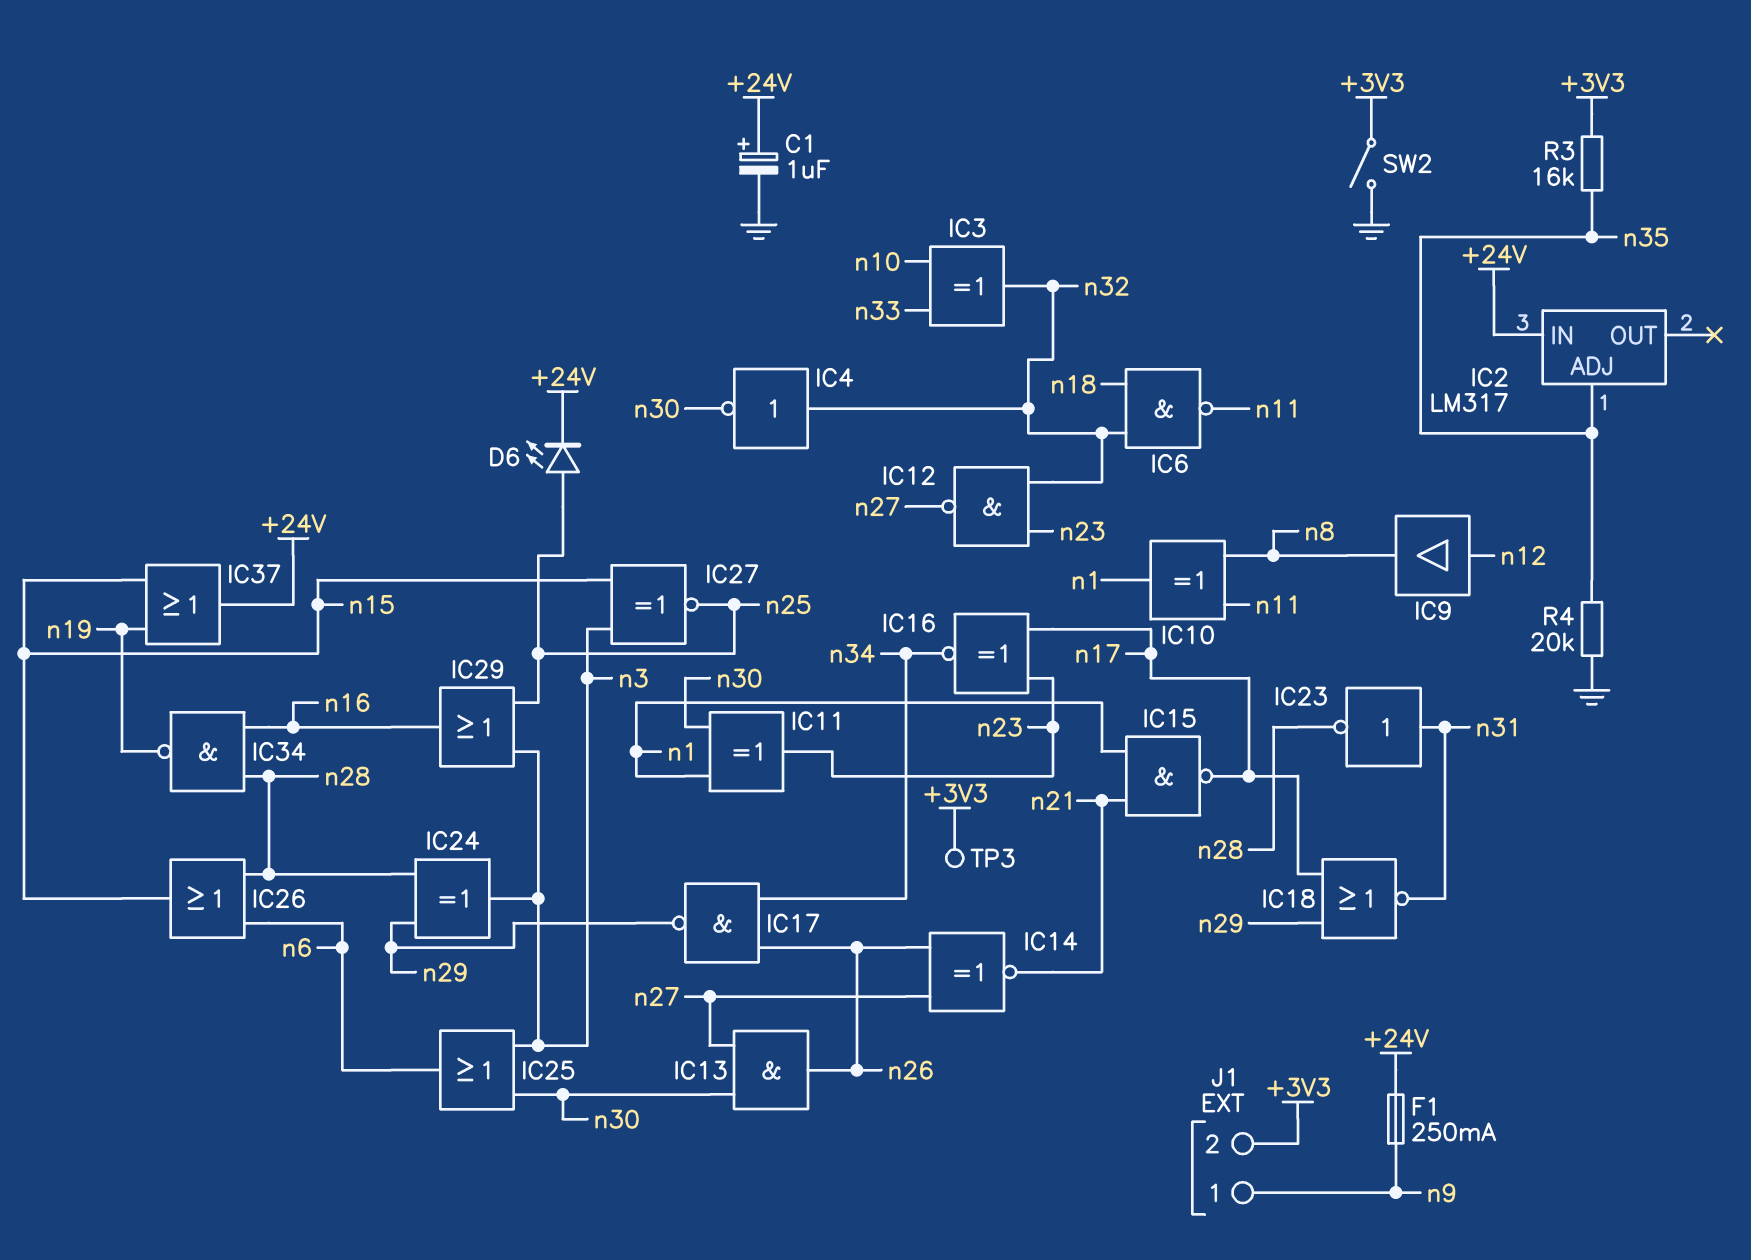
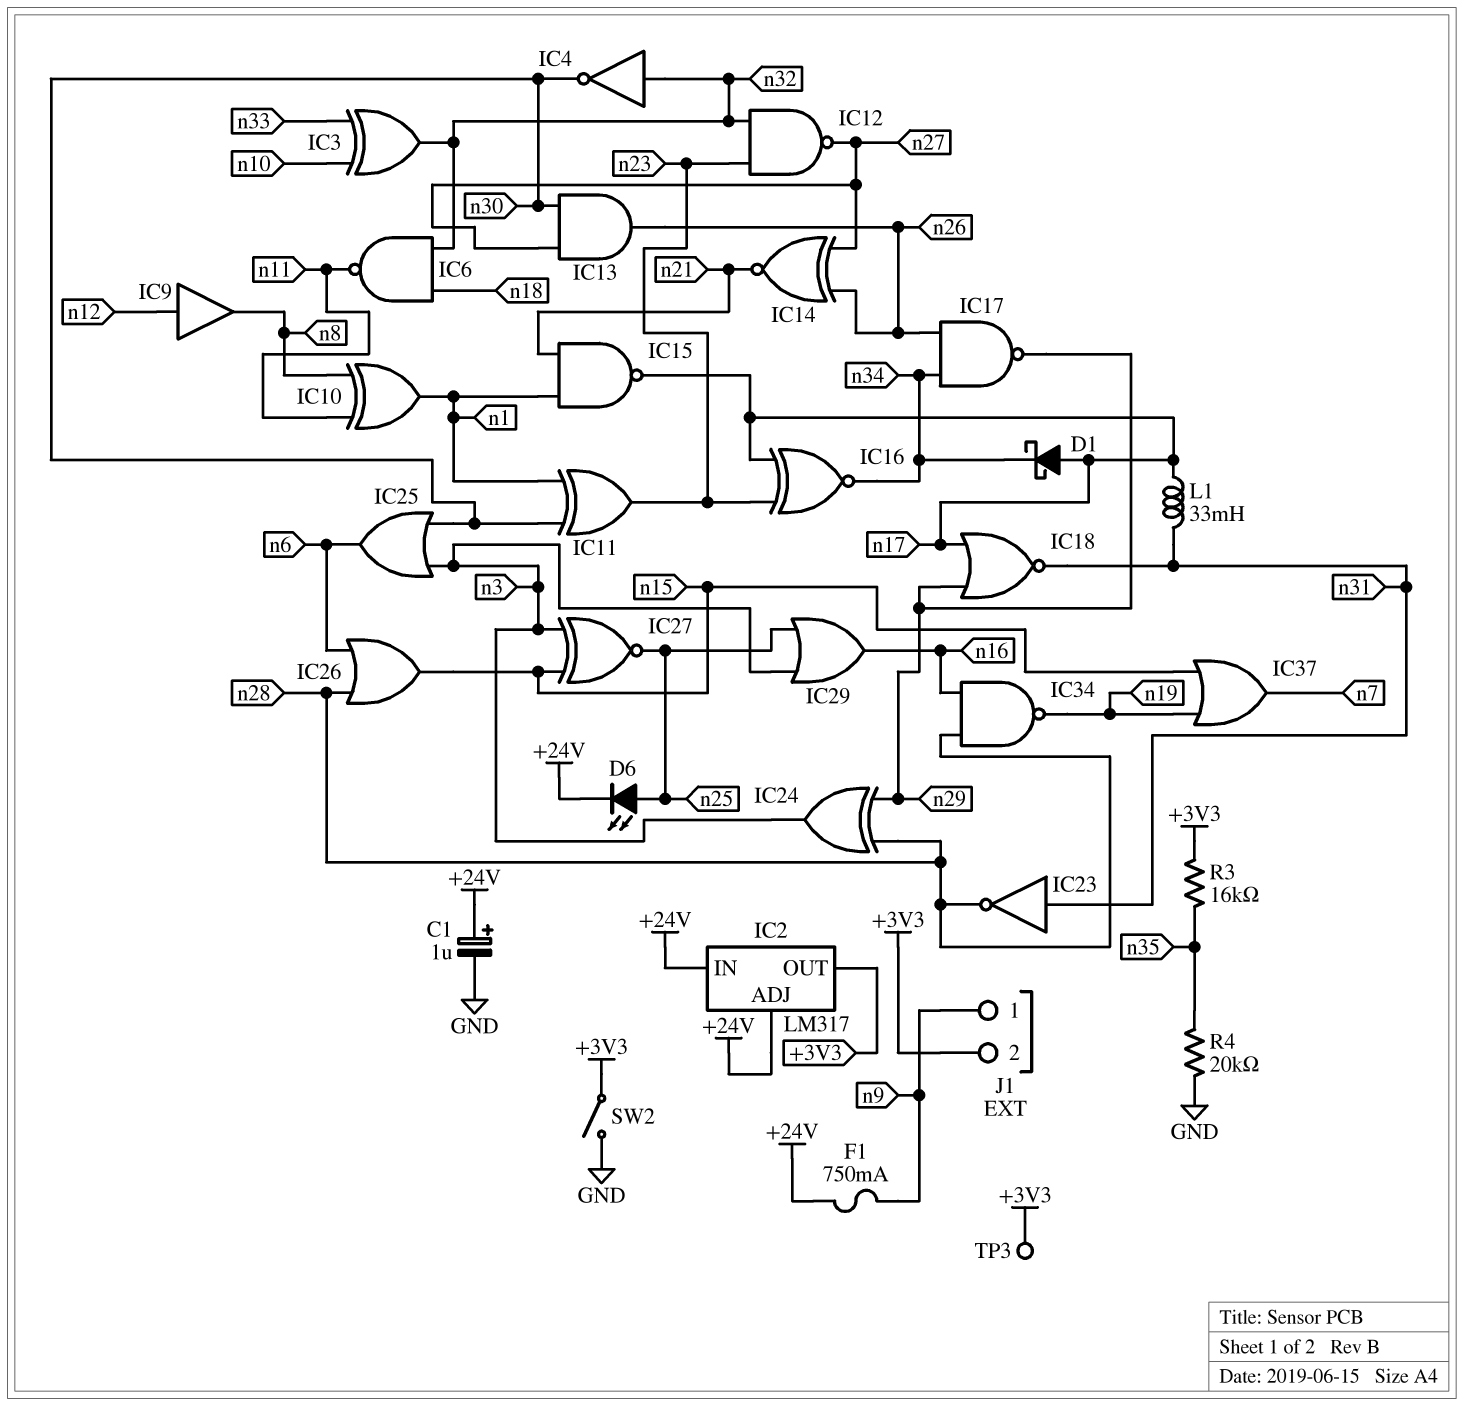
D1: none -> schottky (A n17, K n34)
F1: 250mA (+24V, n9) -> 750mA (+24V, n9)
IC2 pin ADJ: n35 -> +24V
IC2 pin OUT: none -> +3V3
IC37: OR (in n15, in n19, out +24V) -> OR (in n15, in n19, out n7)
L1: none -> 33mH (n17, n31)

